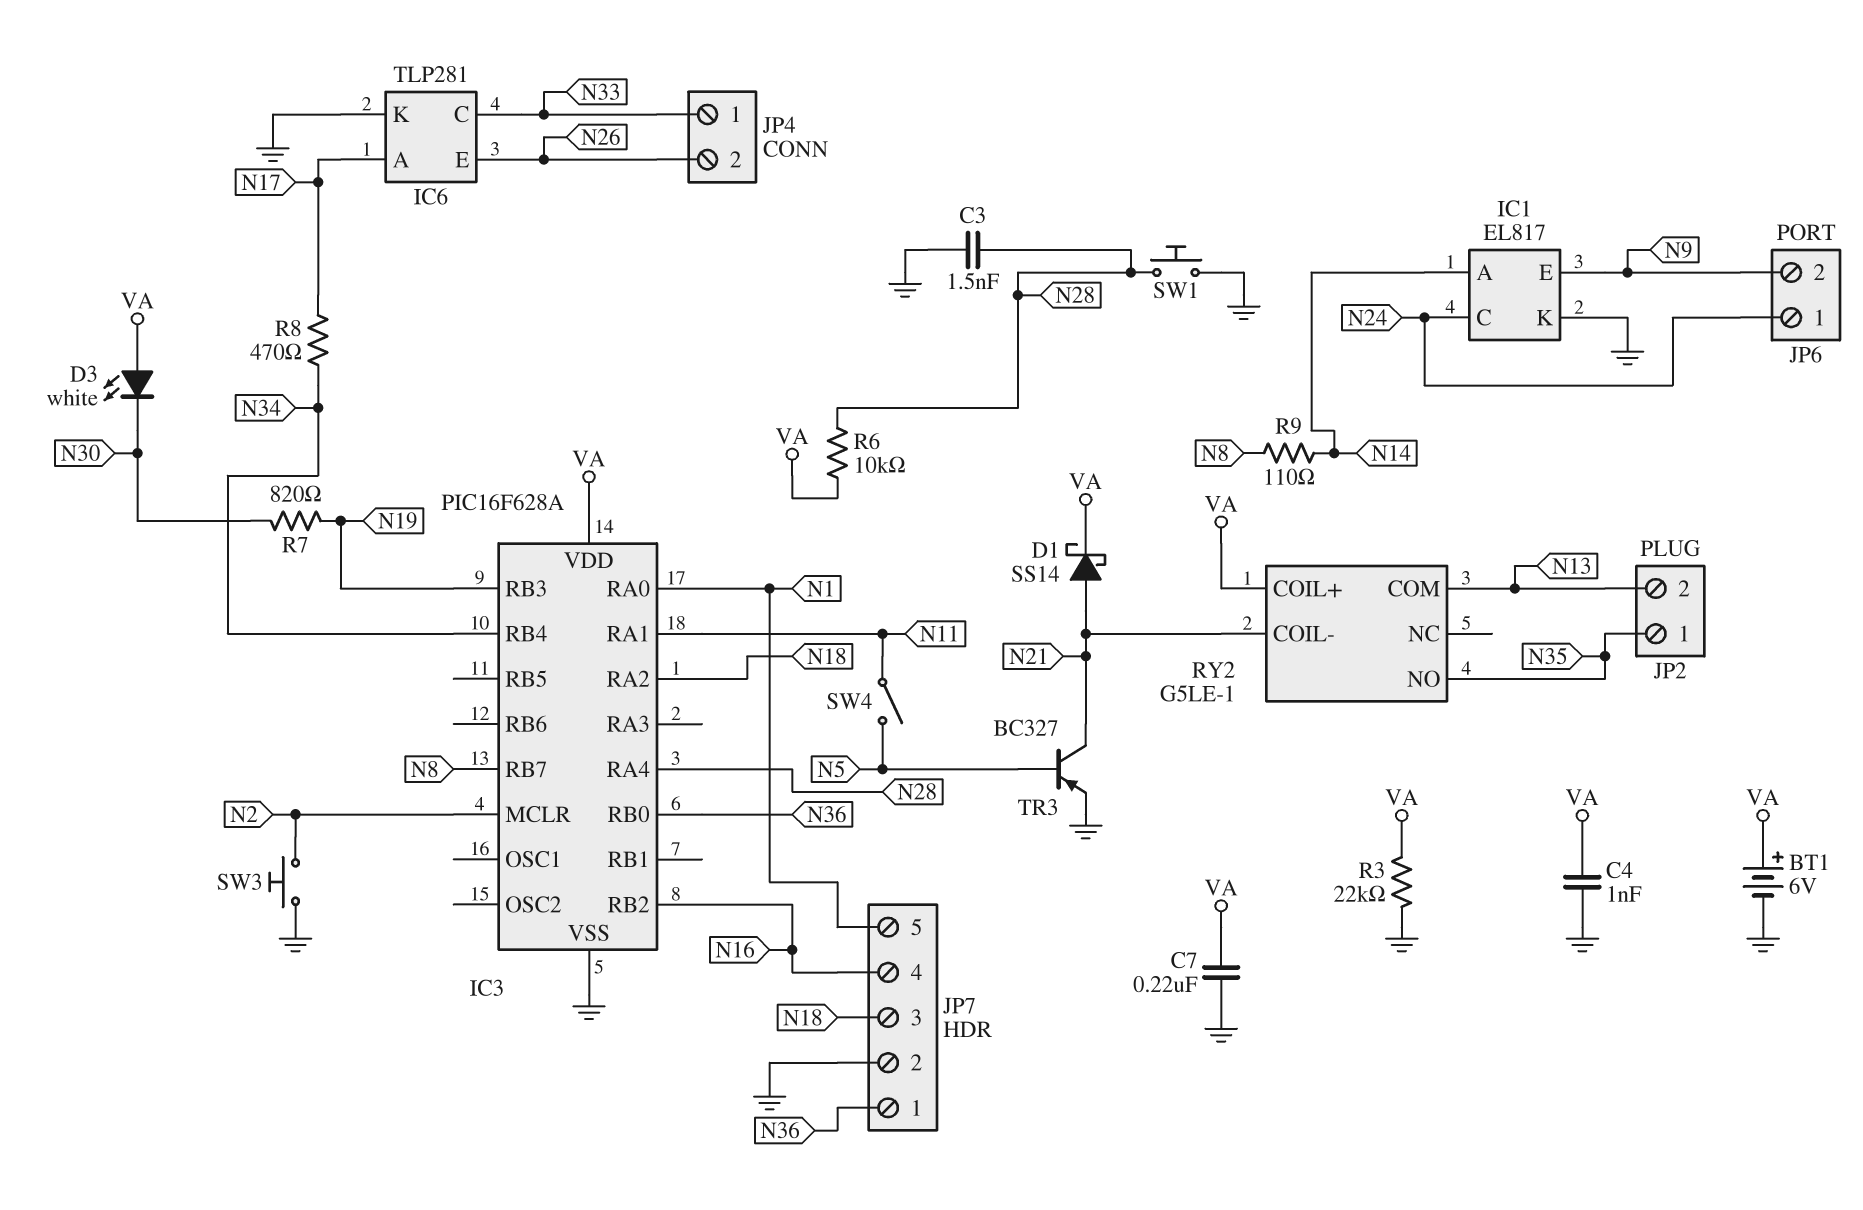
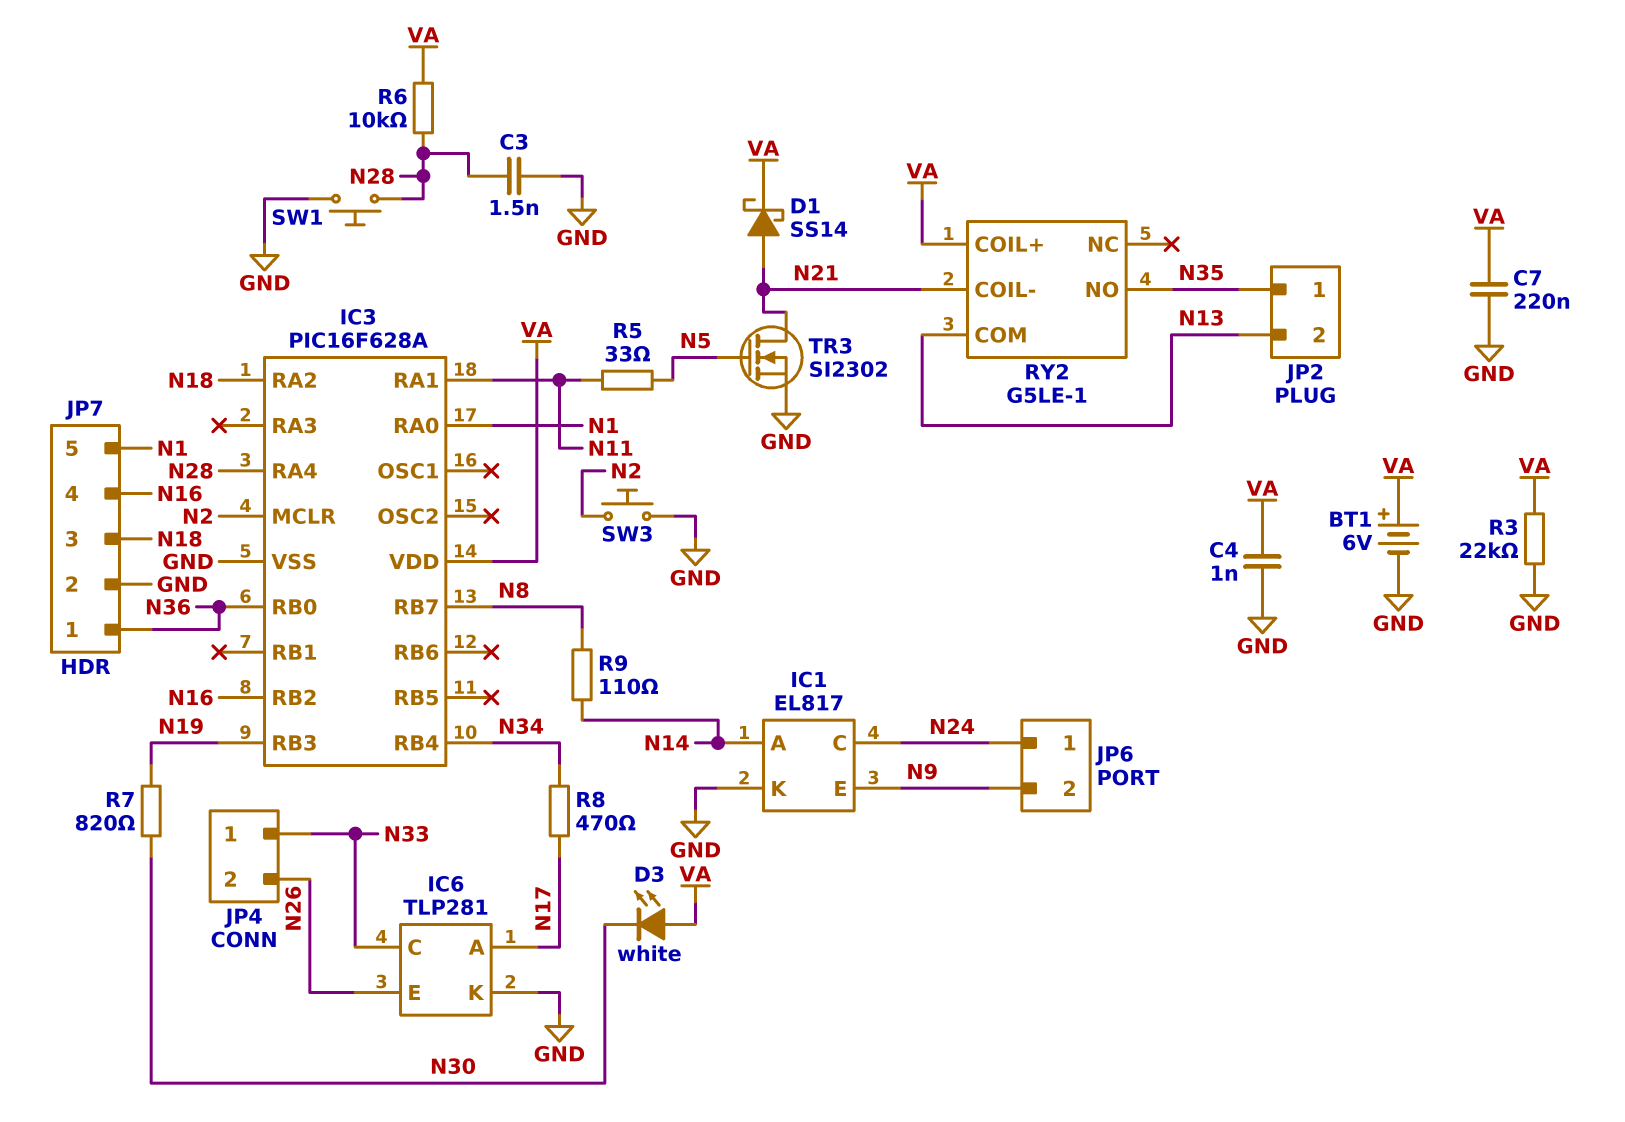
R5: none -> 33 (N5, N11)
SW4: switch (N5, N11) -> none
TR3: PNP BC327 (B N5, C N21, E GND) -> NMOS SI2302 (G N5, D N21, S GND)

